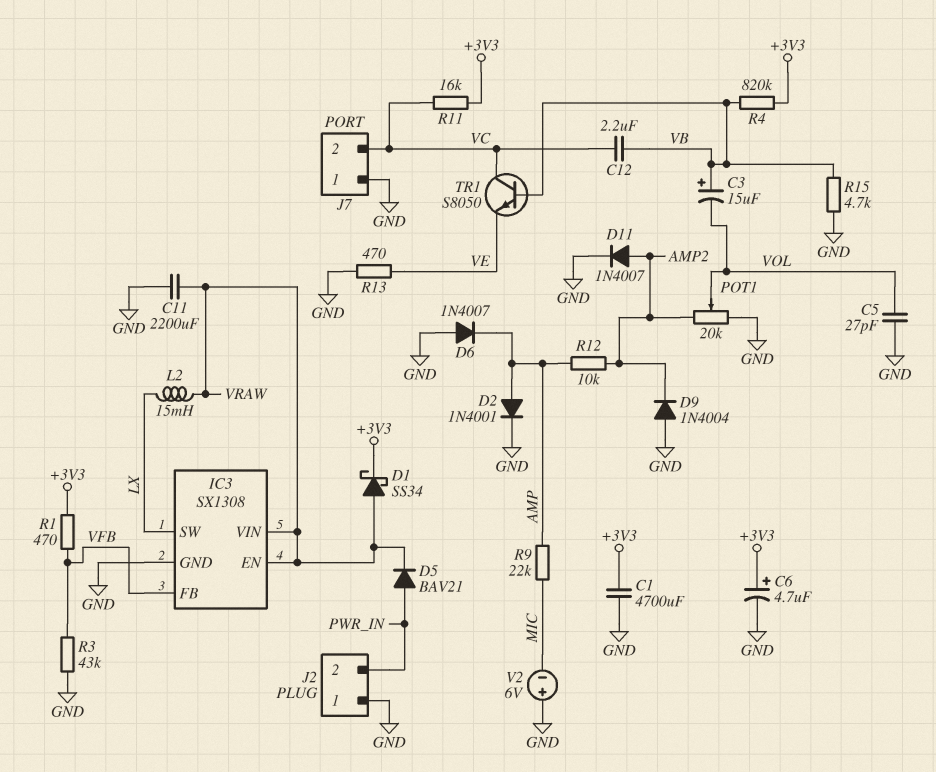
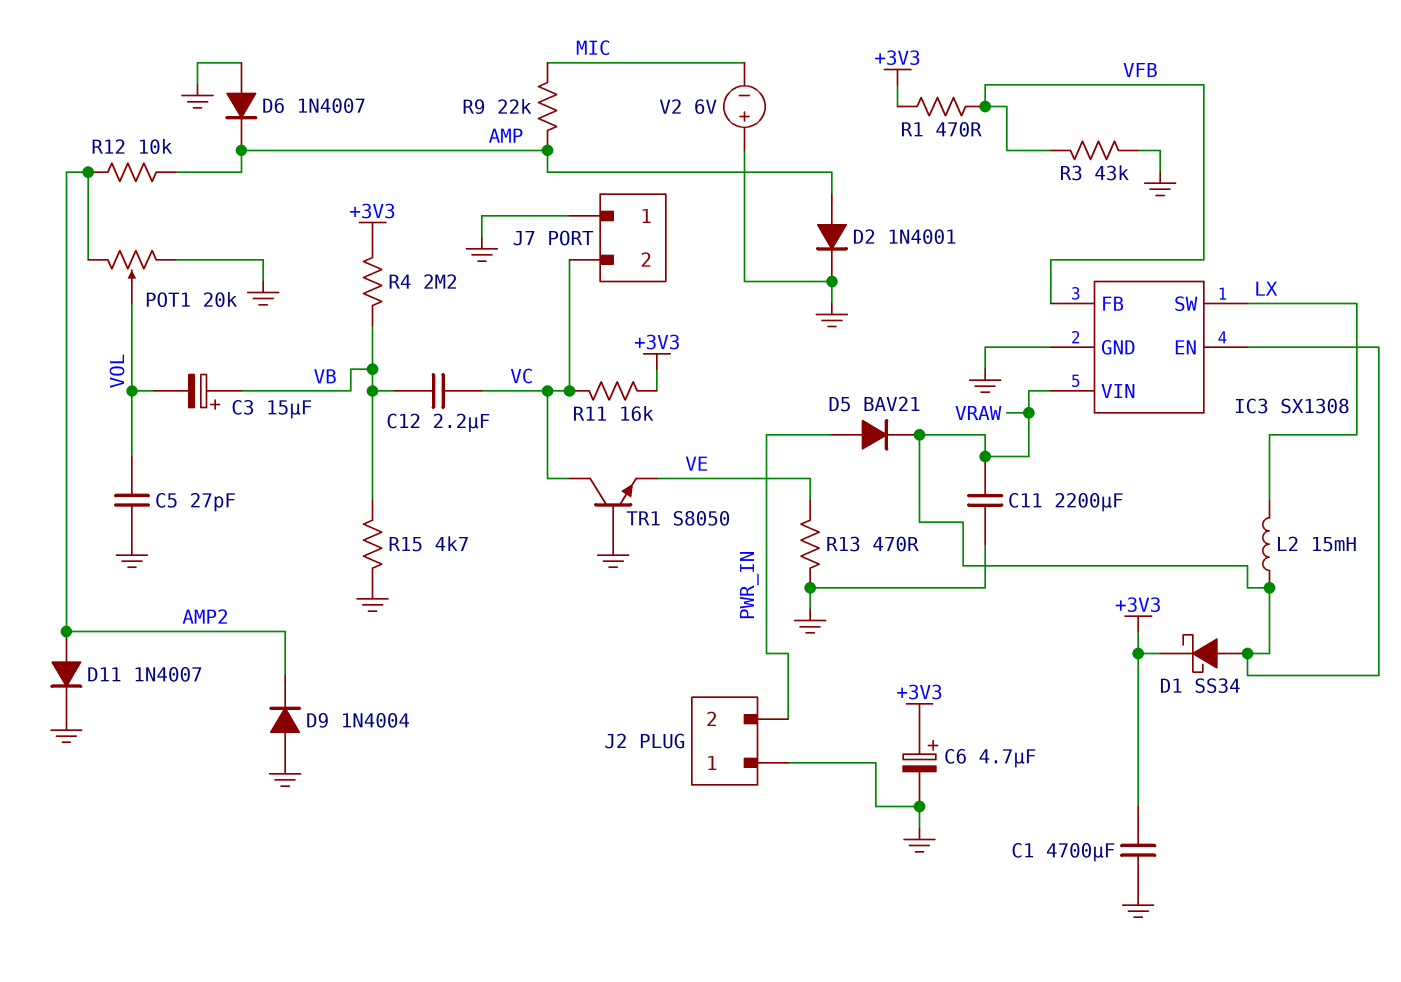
R4: 820k (+3V3, VB) -> 2.2M (+3V3, VB)
TR1: NPN S8050 (B VB, C VC, E VE) -> NPN S8050 (B GND, C VC, E VE)

